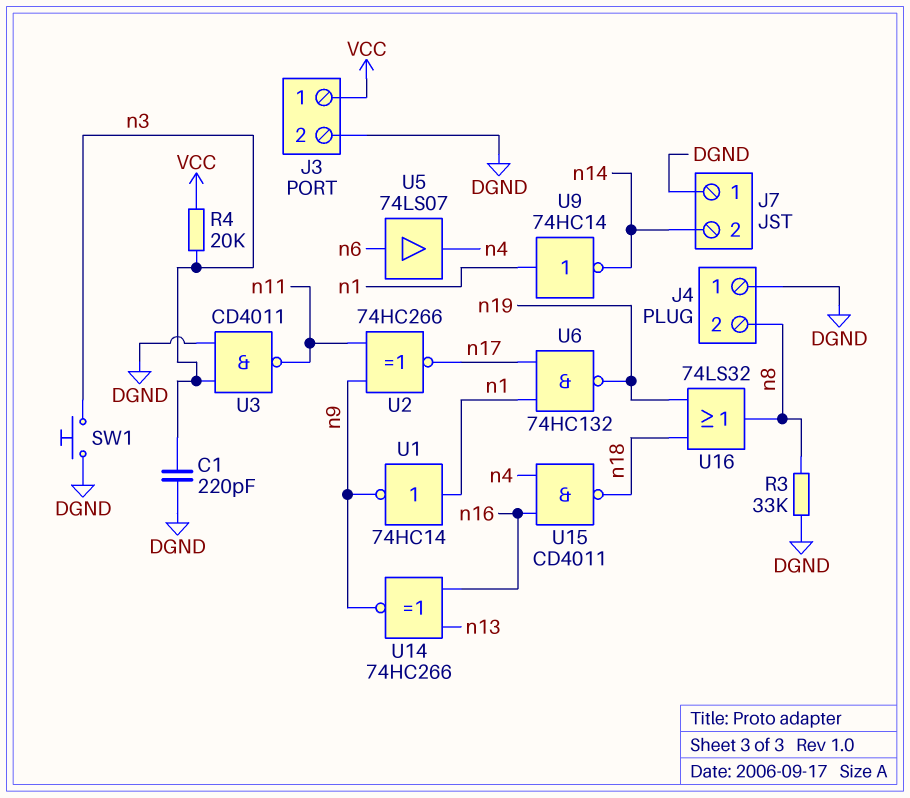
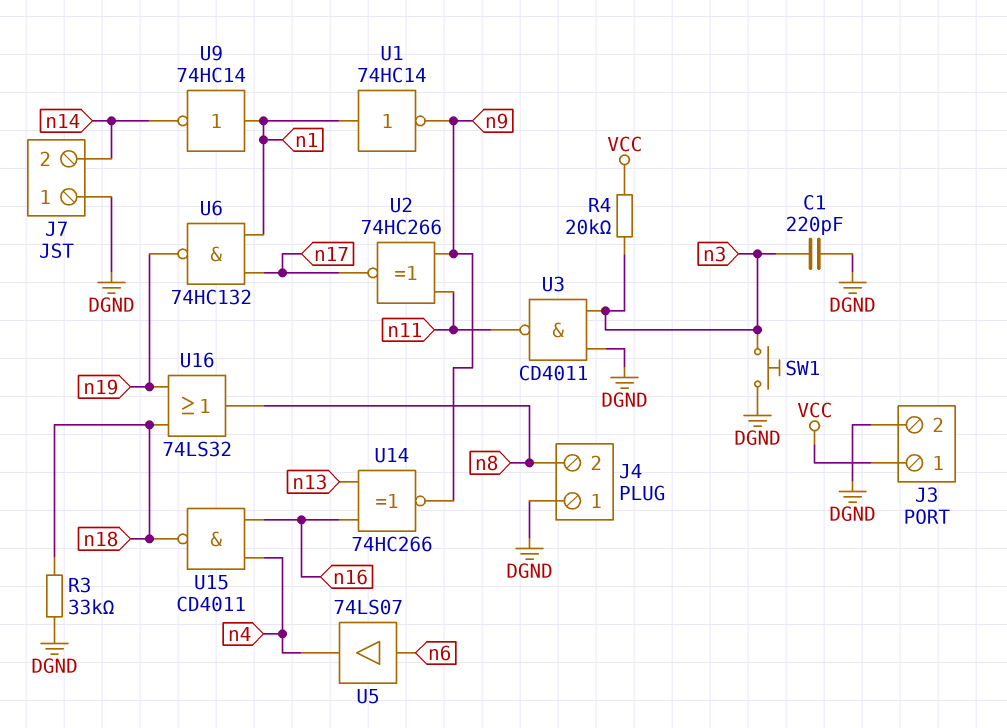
R3: 33k (DGND, n8) -> 33k (DGND, n18)

